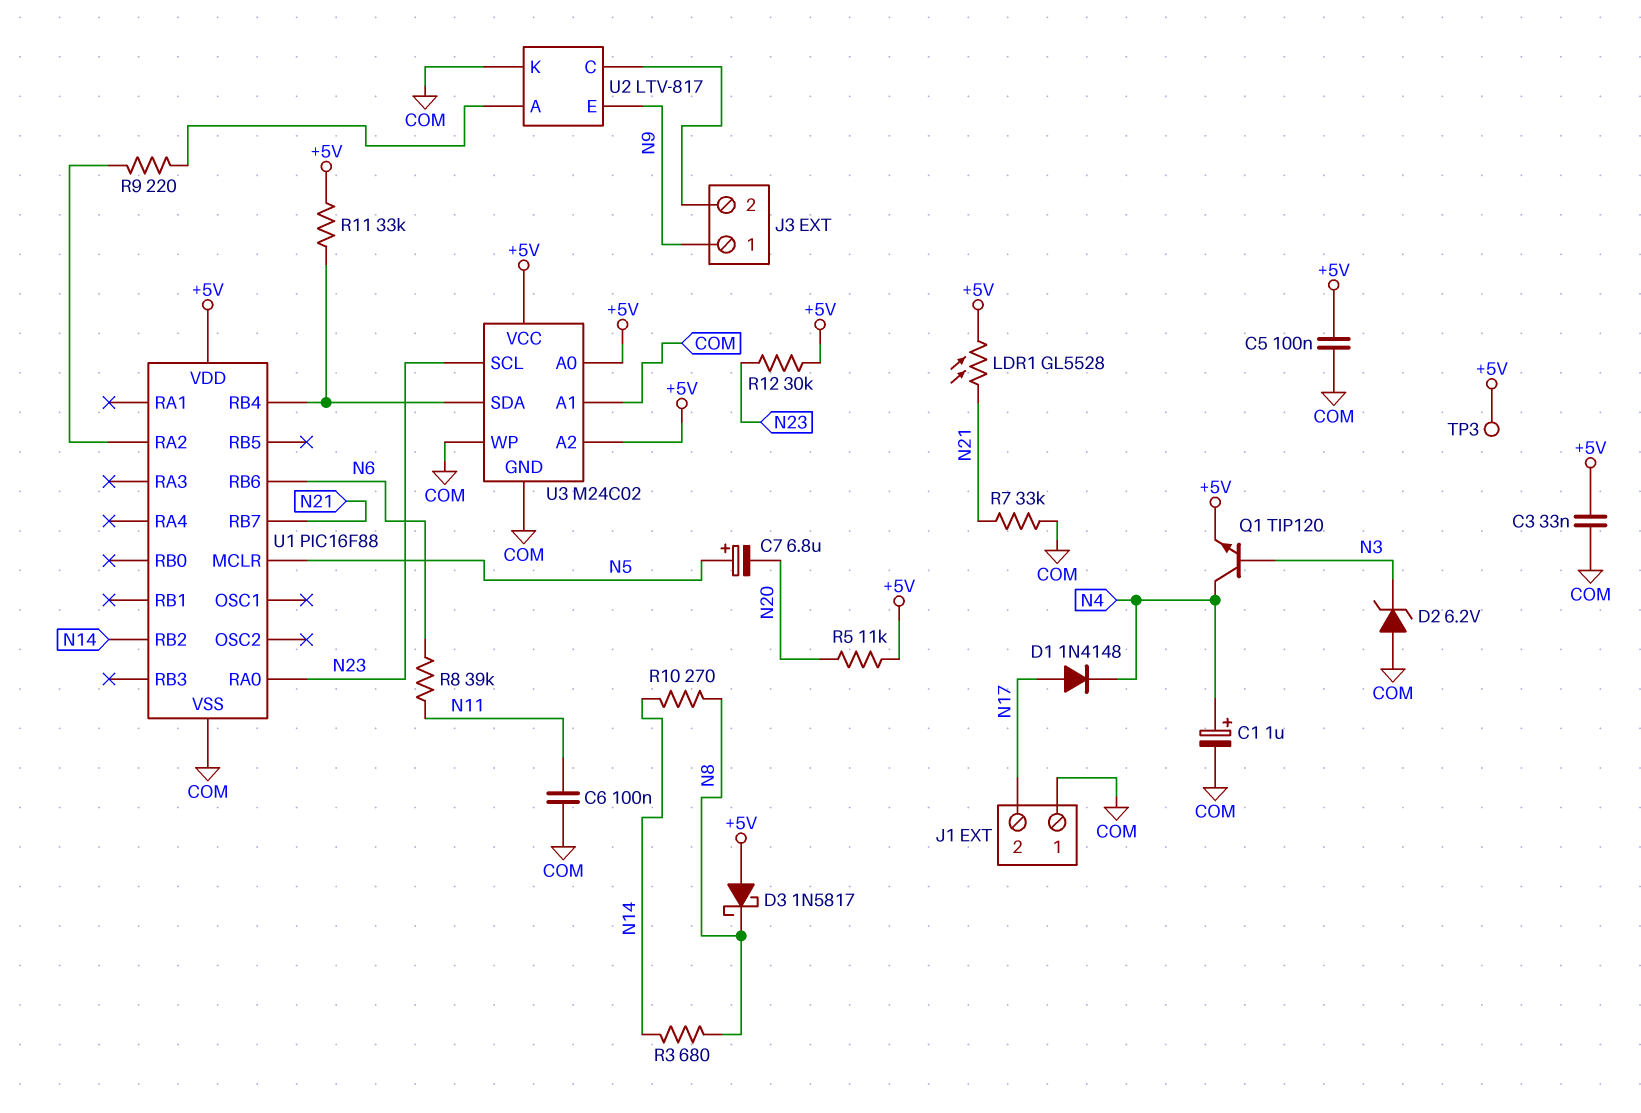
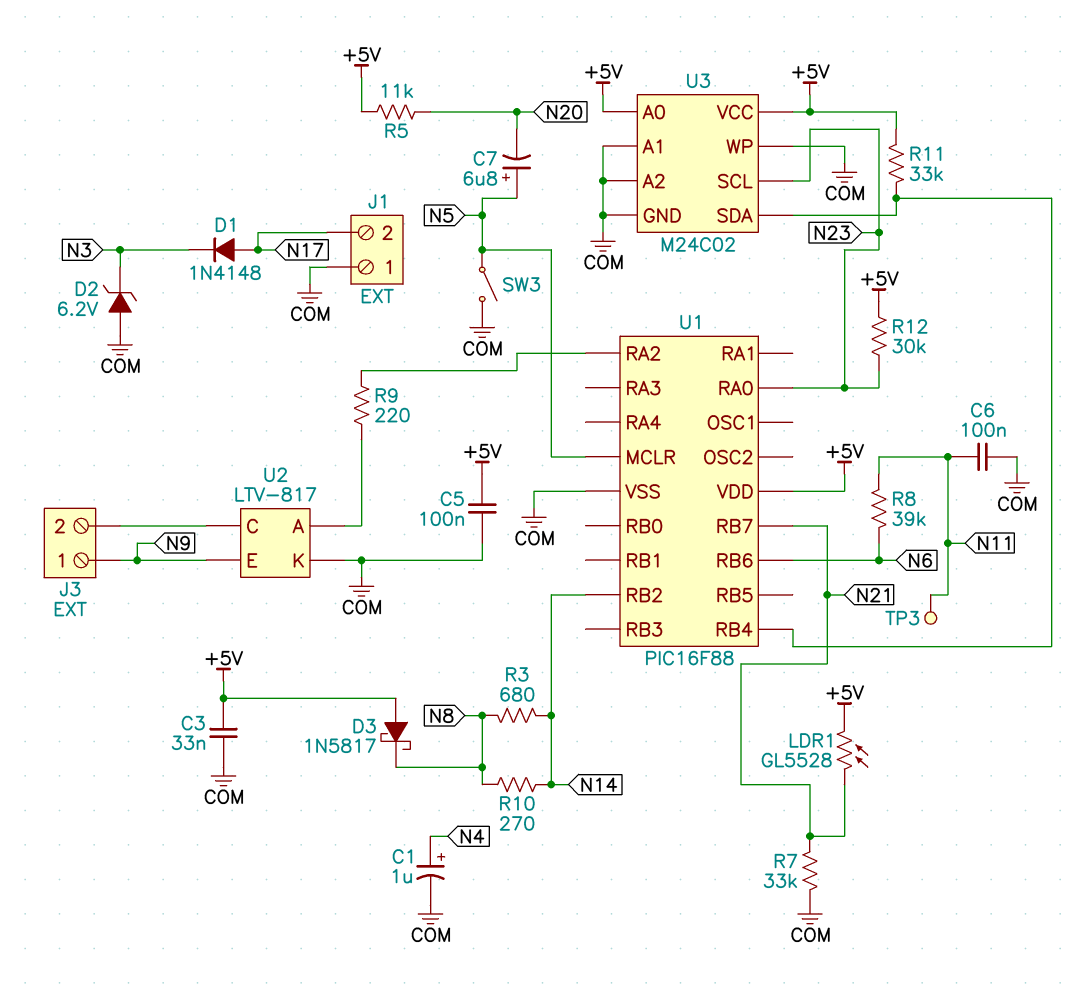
D1: diode 1N4148 (A N17, K N4) -> diode 1N4148 (A N17, K N3)
Q1: NPN TIP120 (B N3, C N4, E +5V) -> none
SW3: none -> switch (COM, N5)
TP3: test point (+5V) -> test point (N11)
U3 pin A2: +5V -> COM

